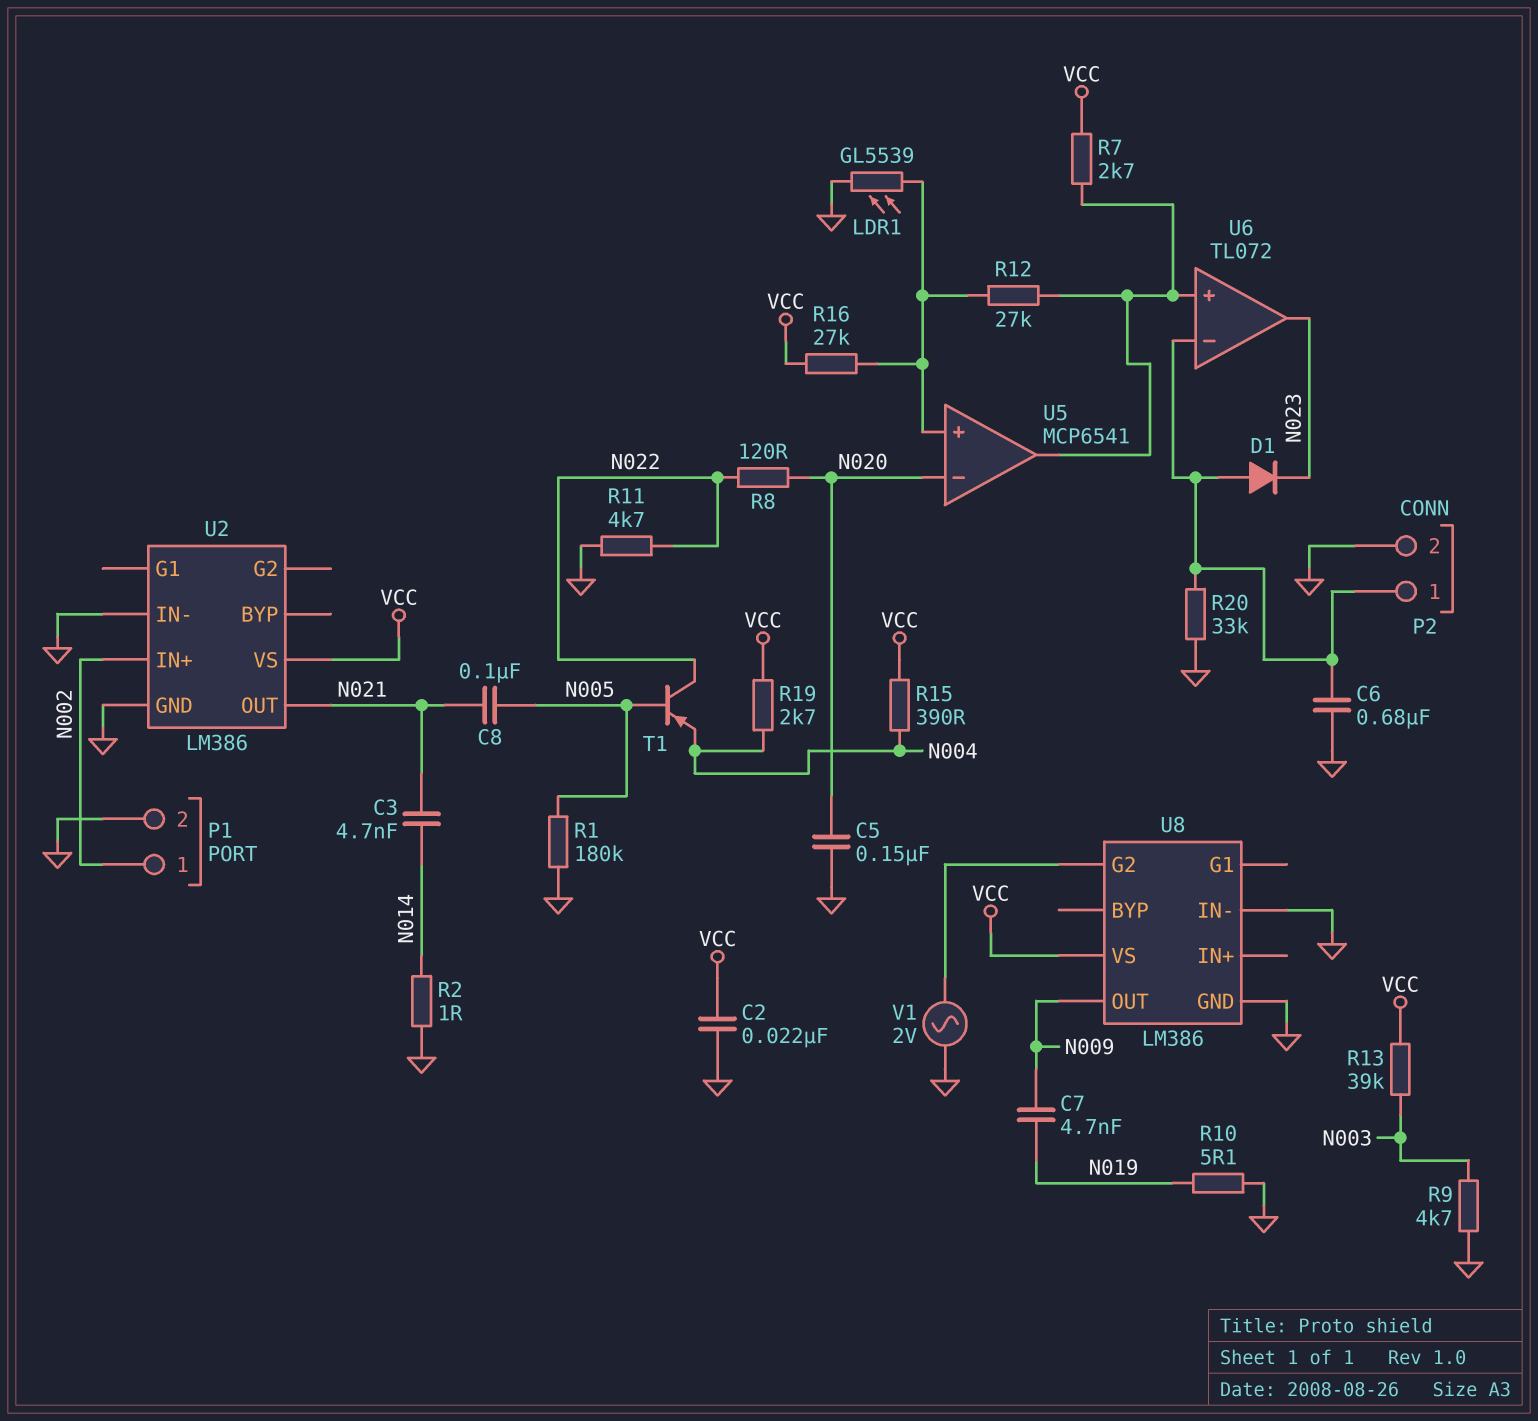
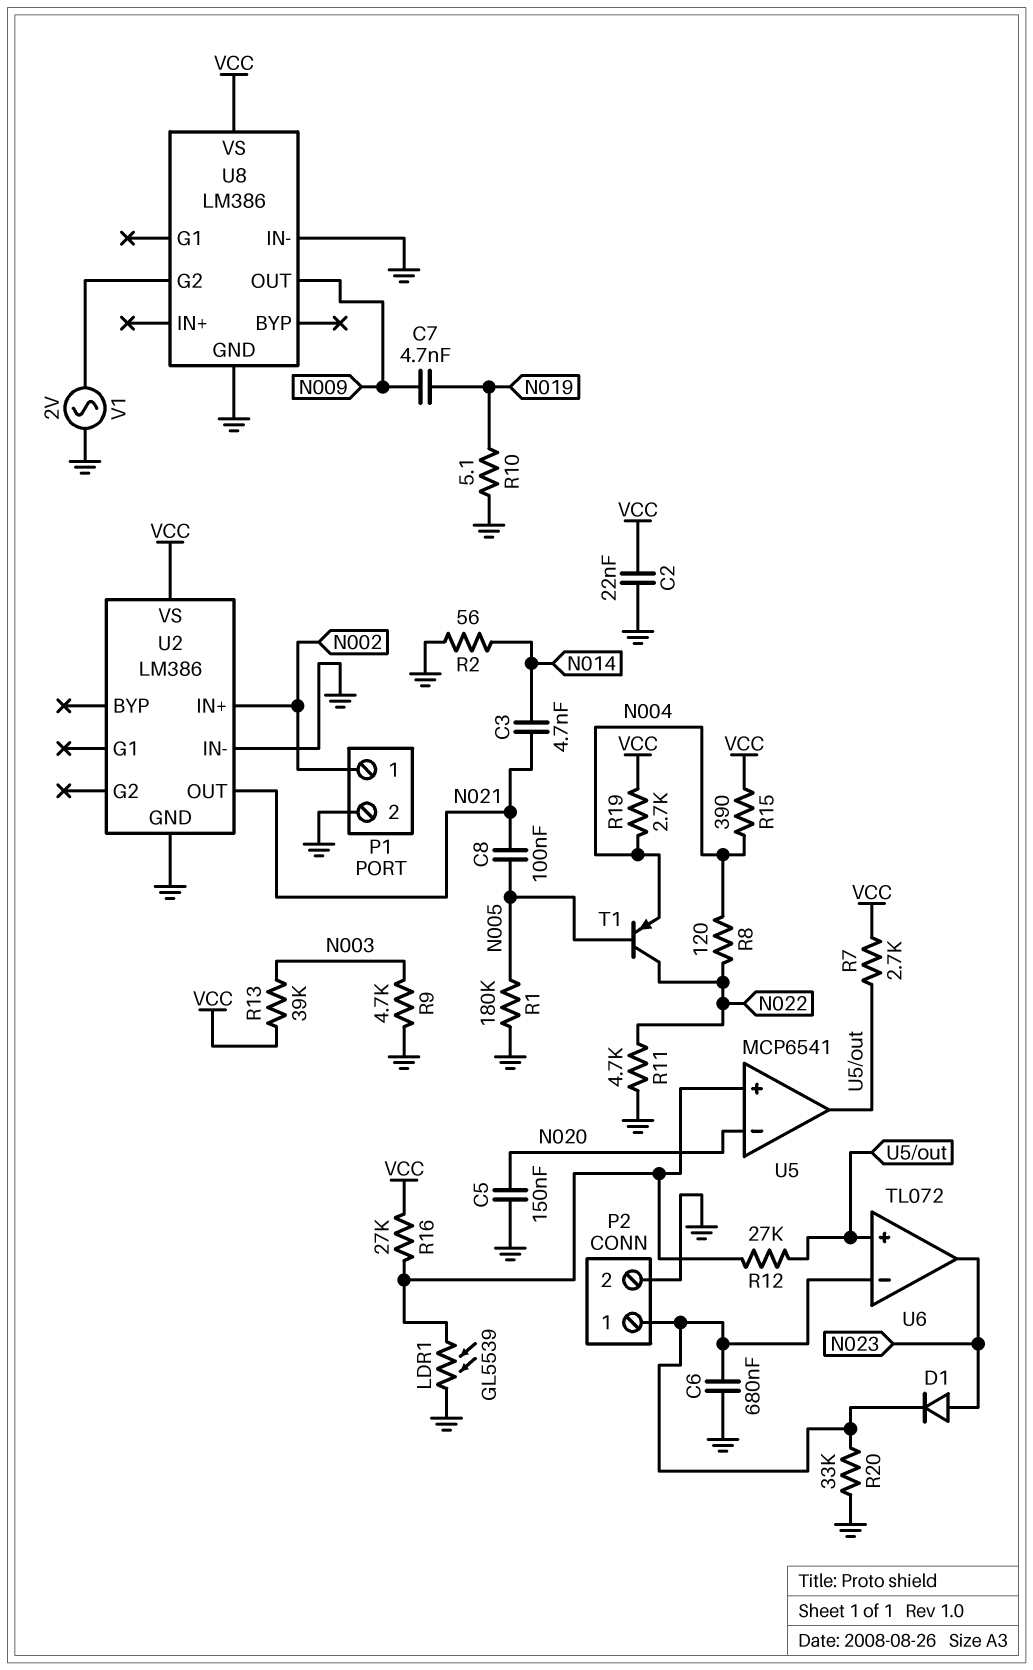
D1: diode (A P2/1, K N023) -> diode (A N023, K P2/1)
R2: 1 (GND, N014) -> 56 (GND, N014)
R8: 120 (N020, N022) -> 120 (N004, N022)

